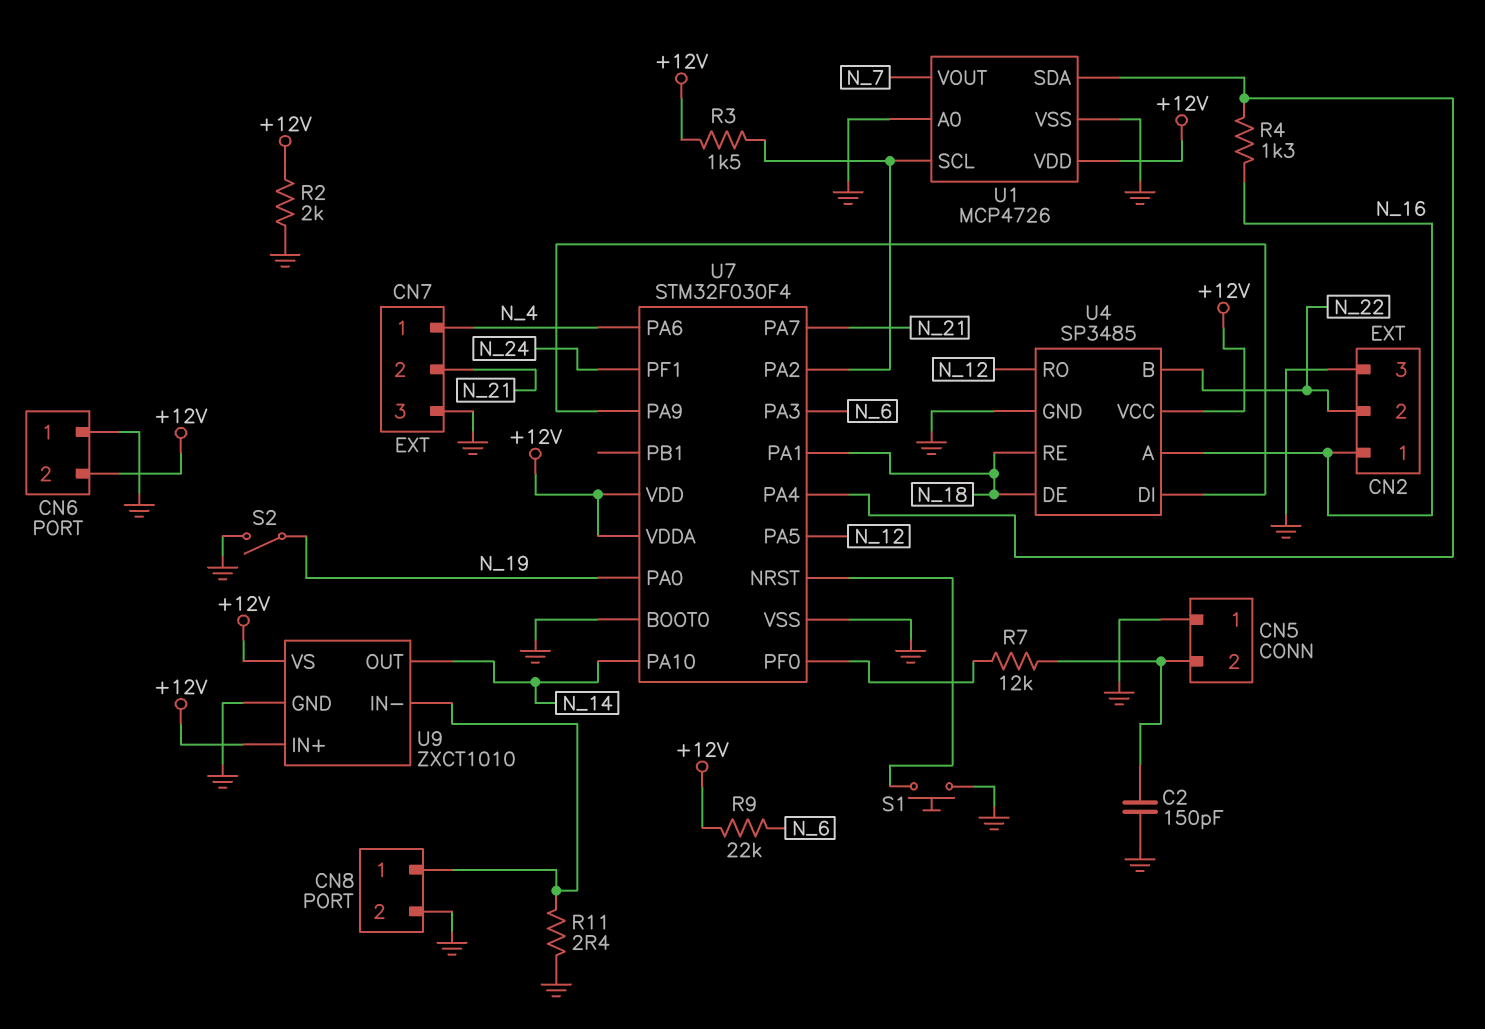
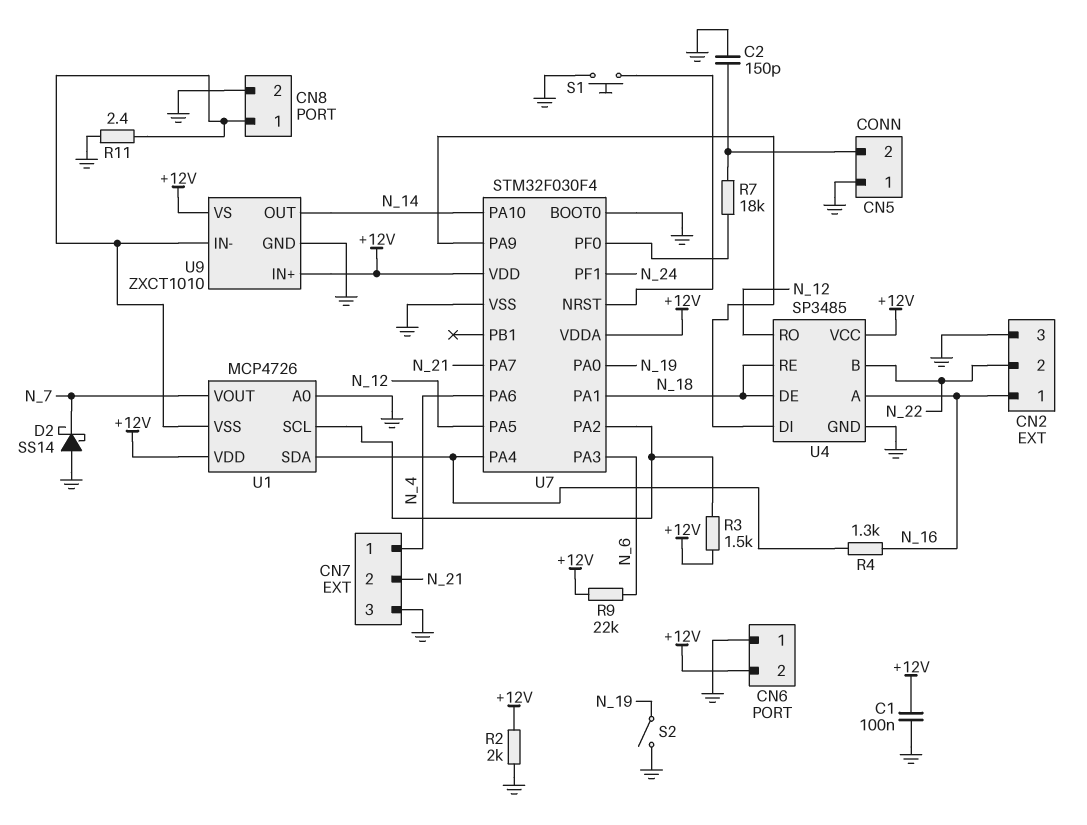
C1: none -> 100nF (+12V, GND)
D2: none -> schottky SS14 (A GND, K N_7)
R7: 12k (CN5/2, U7/PF0) -> 18k (CN5/2, U7/PF0)
U1 pin VSS: GND -> CN8/1

